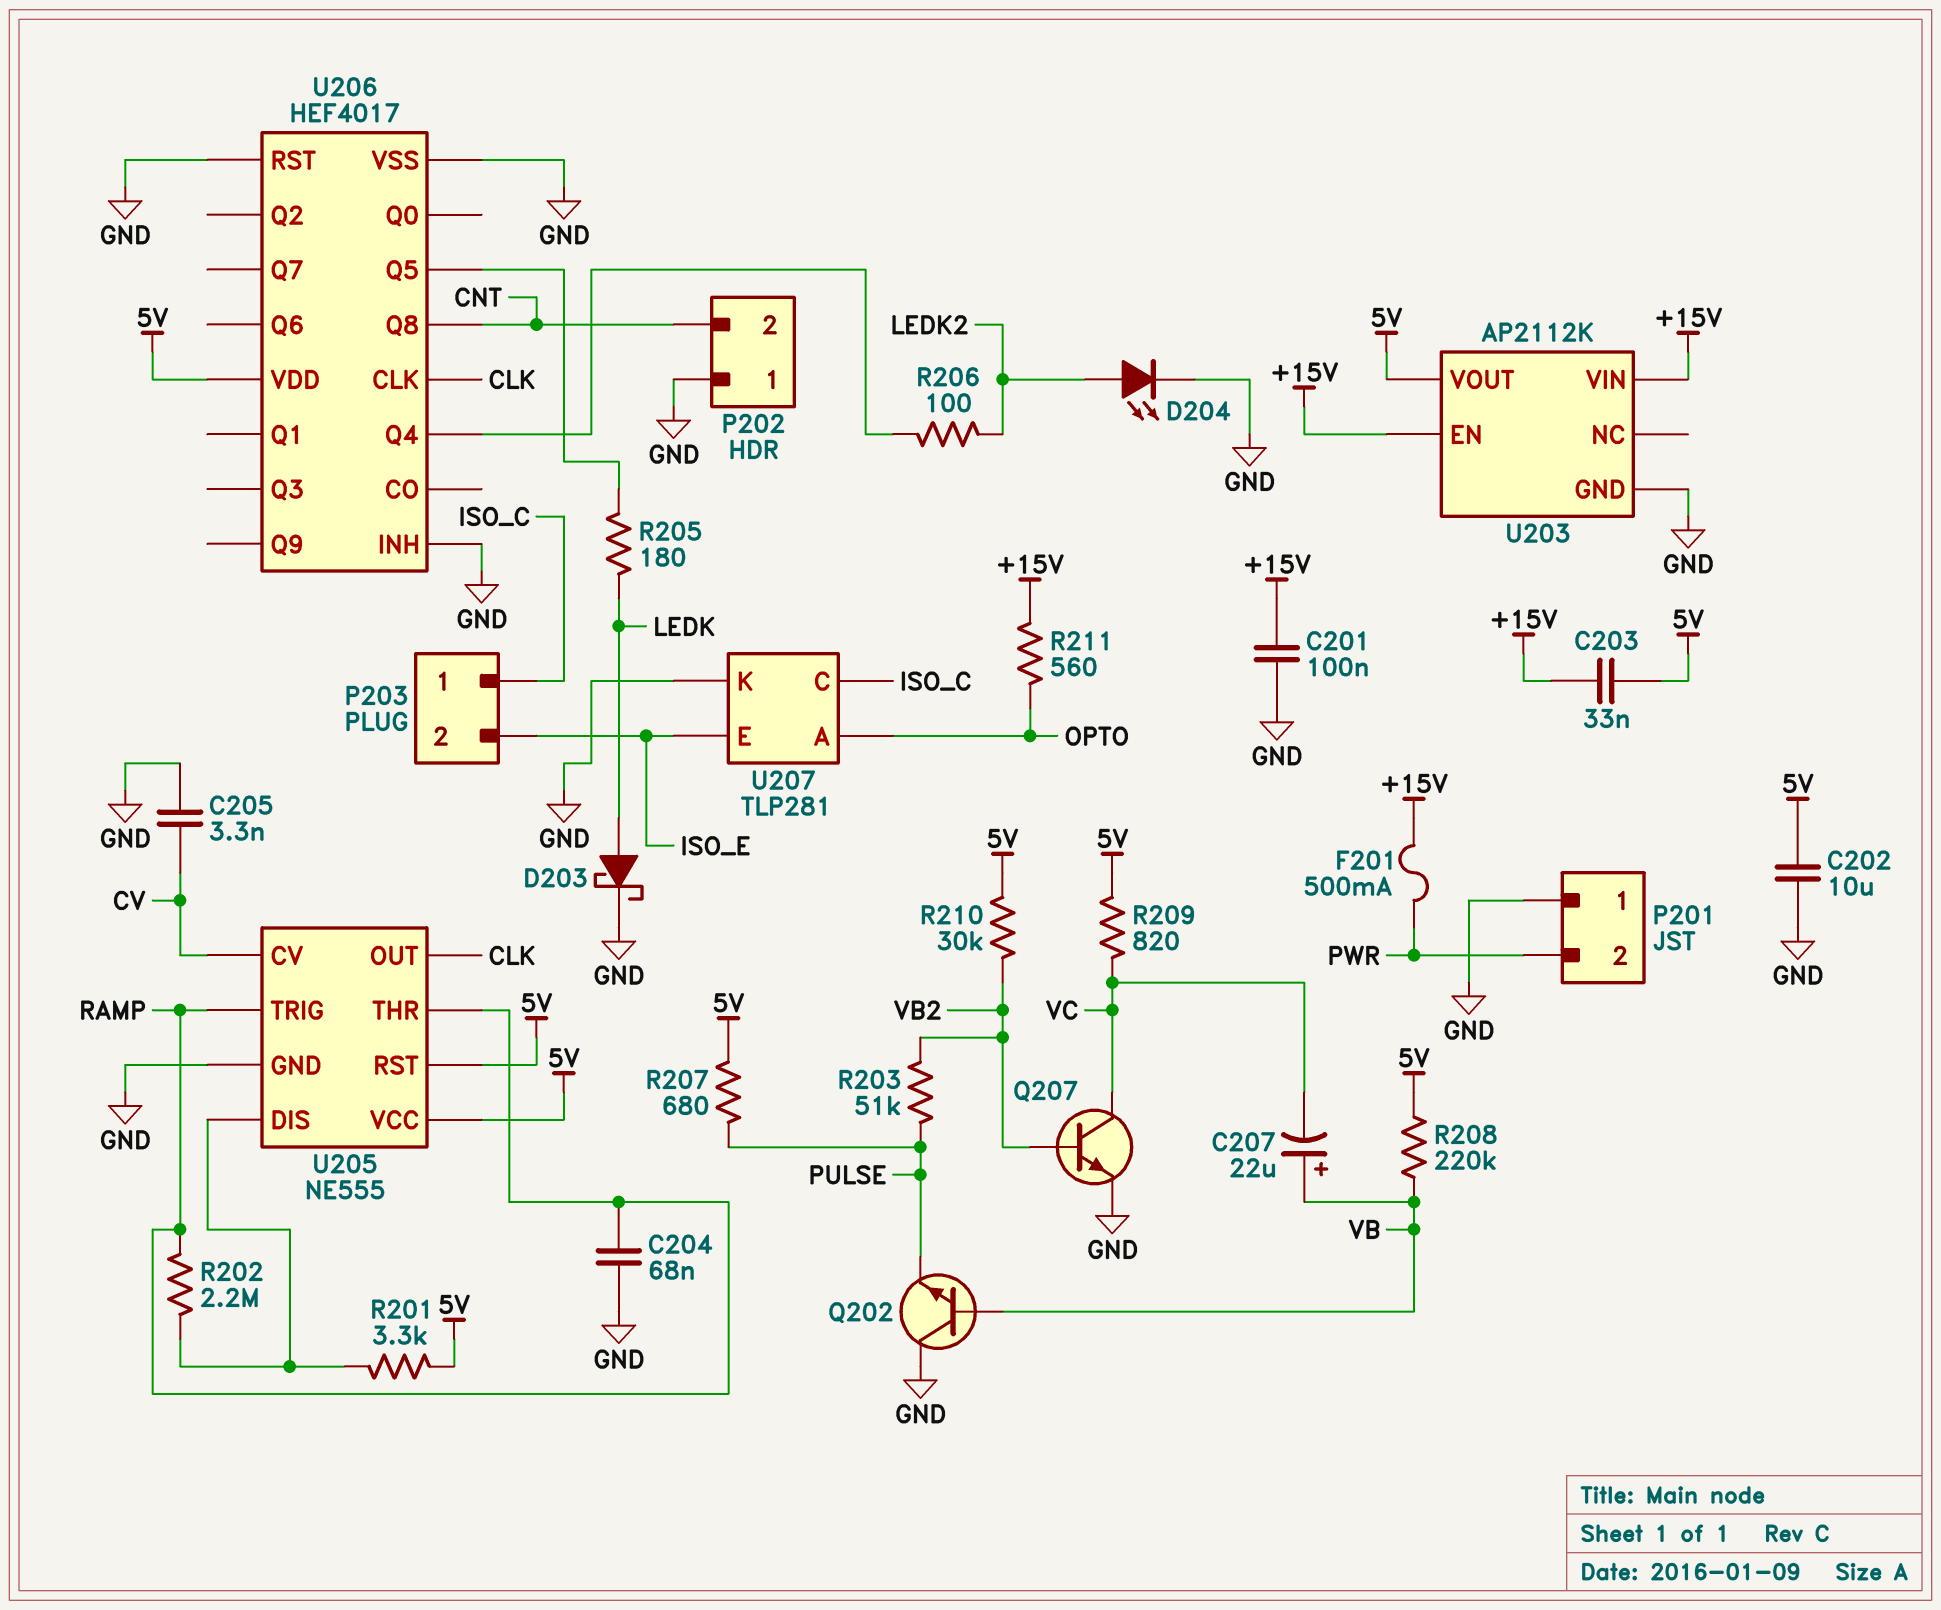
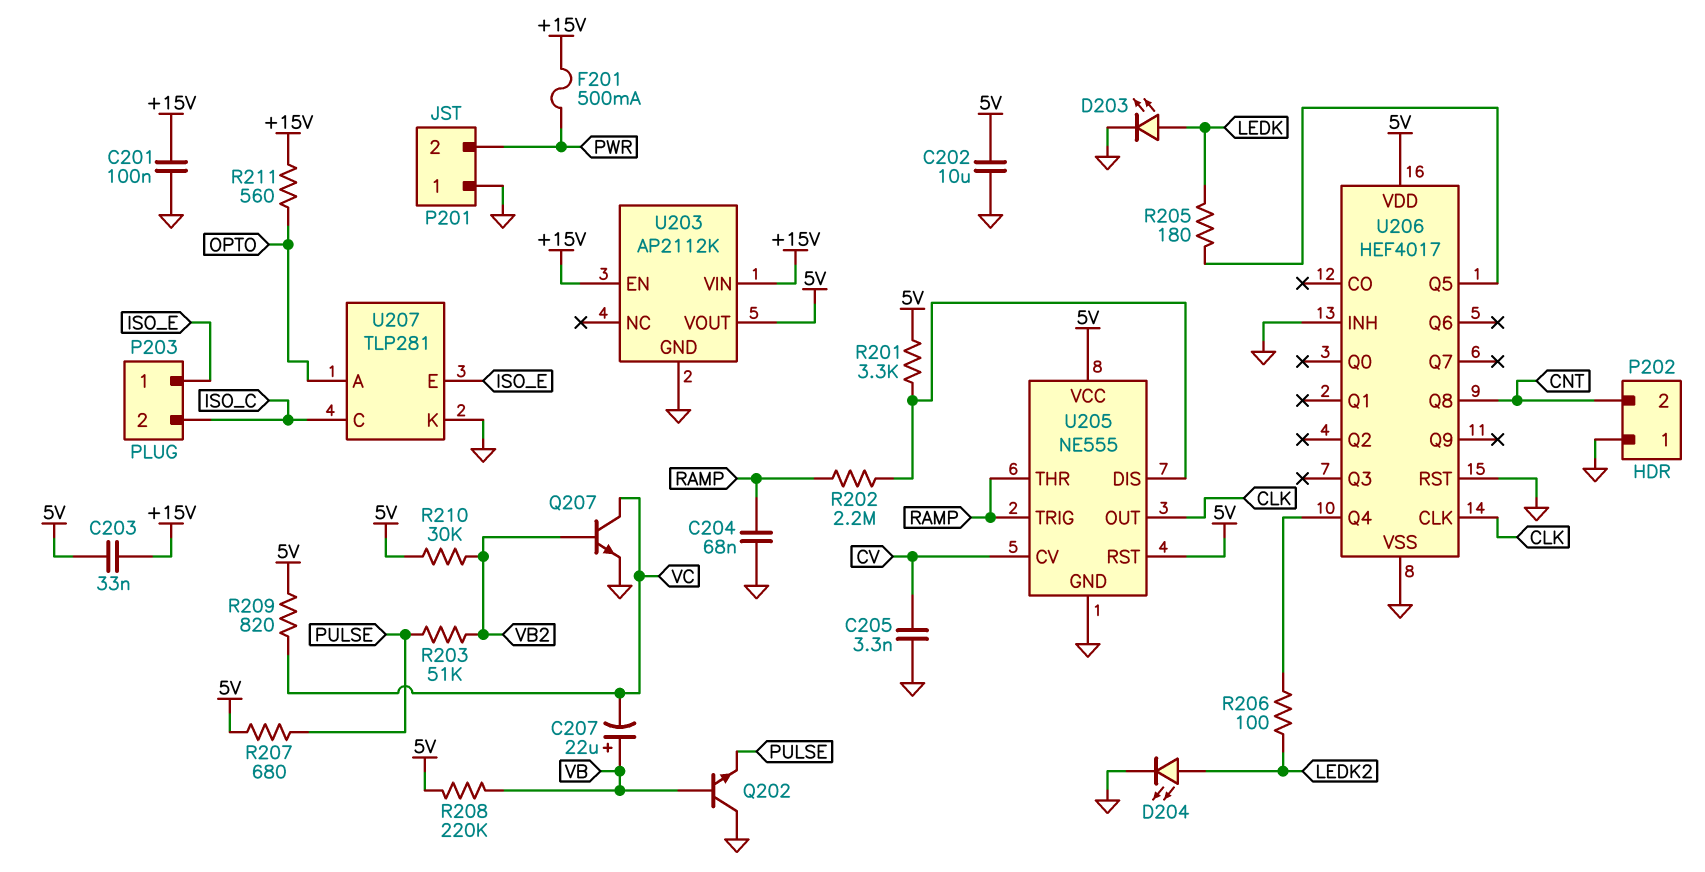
D203: schottky (A LEDK, K GND) -> LED (A LEDK, K GND)
P203 pin 1: ISO_C -> ISO_E
P203 pin 2: ISO_E -> ISO_C

